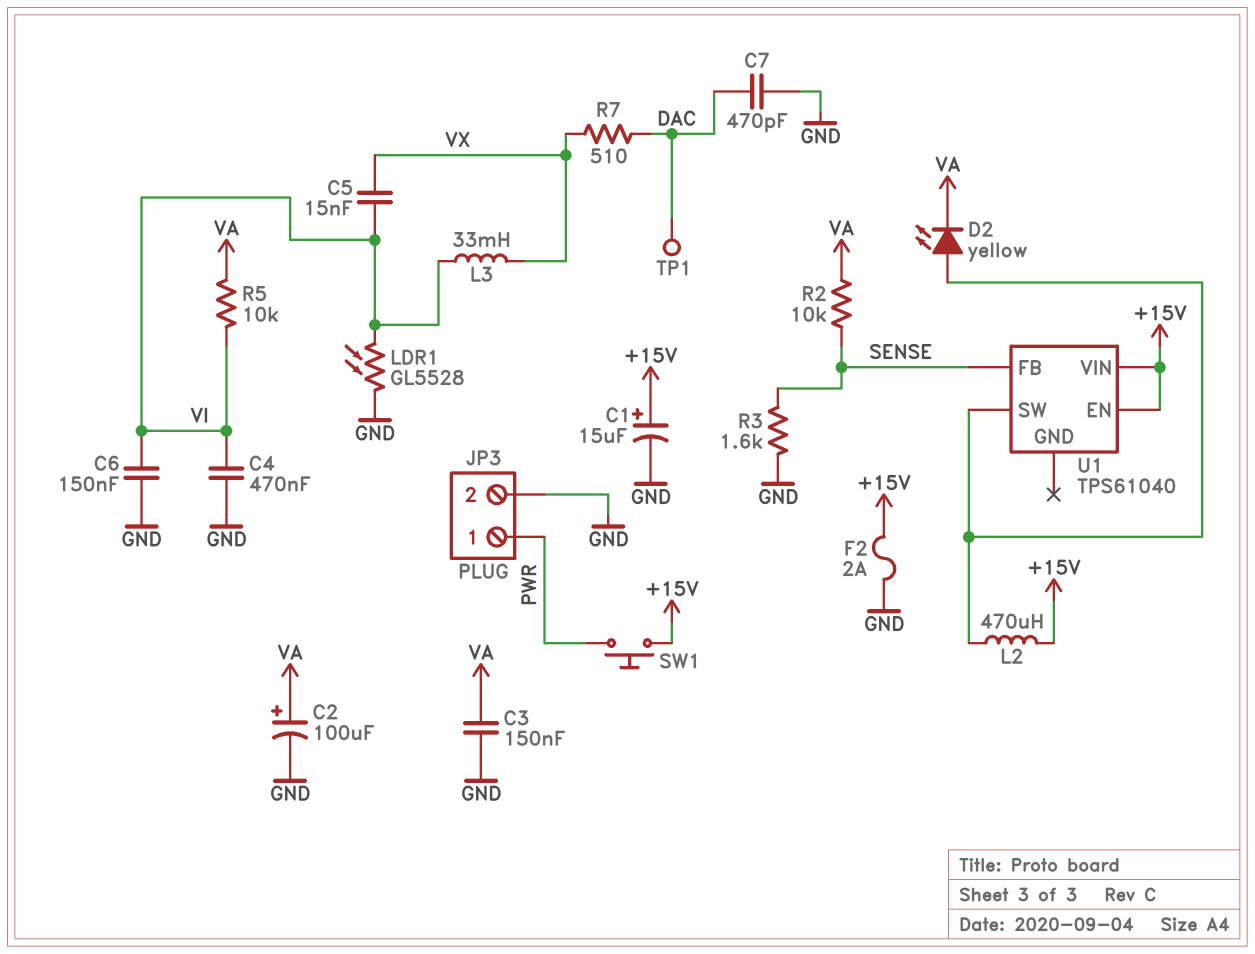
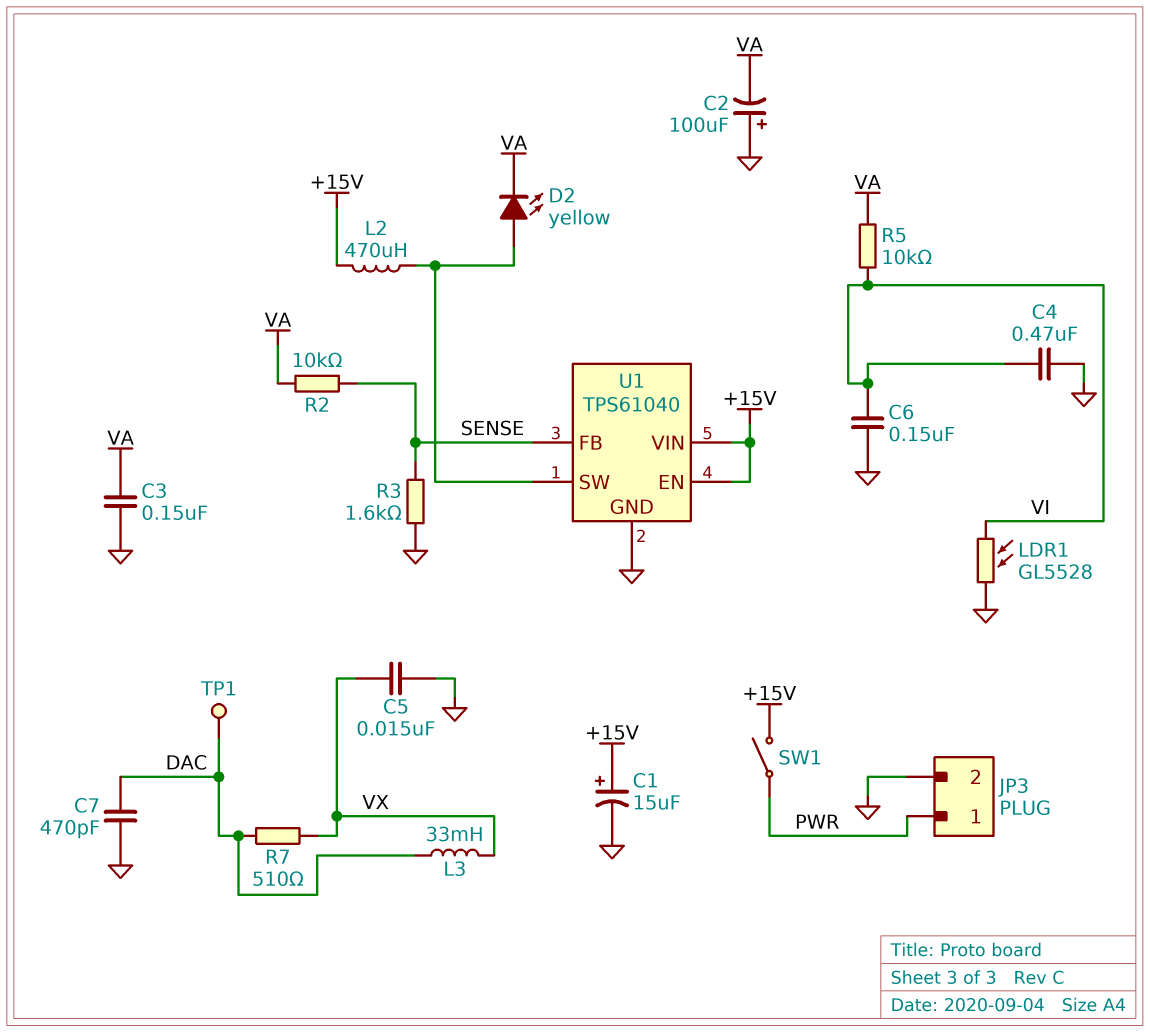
C2: 100uF (plus VA, minus GND) -> 100uF (plus GND, minus VA)
C5: 15nF (VI, VX) -> 15nF (GND, VX)
F2: 2A (+15V, GND) -> none
L3: 33mH (VI, VX) -> 33mH (DAC, VX)
SW1: button (+15V, PWR) -> switch (+15V, PWR)
U1 pin GND: none -> GND

